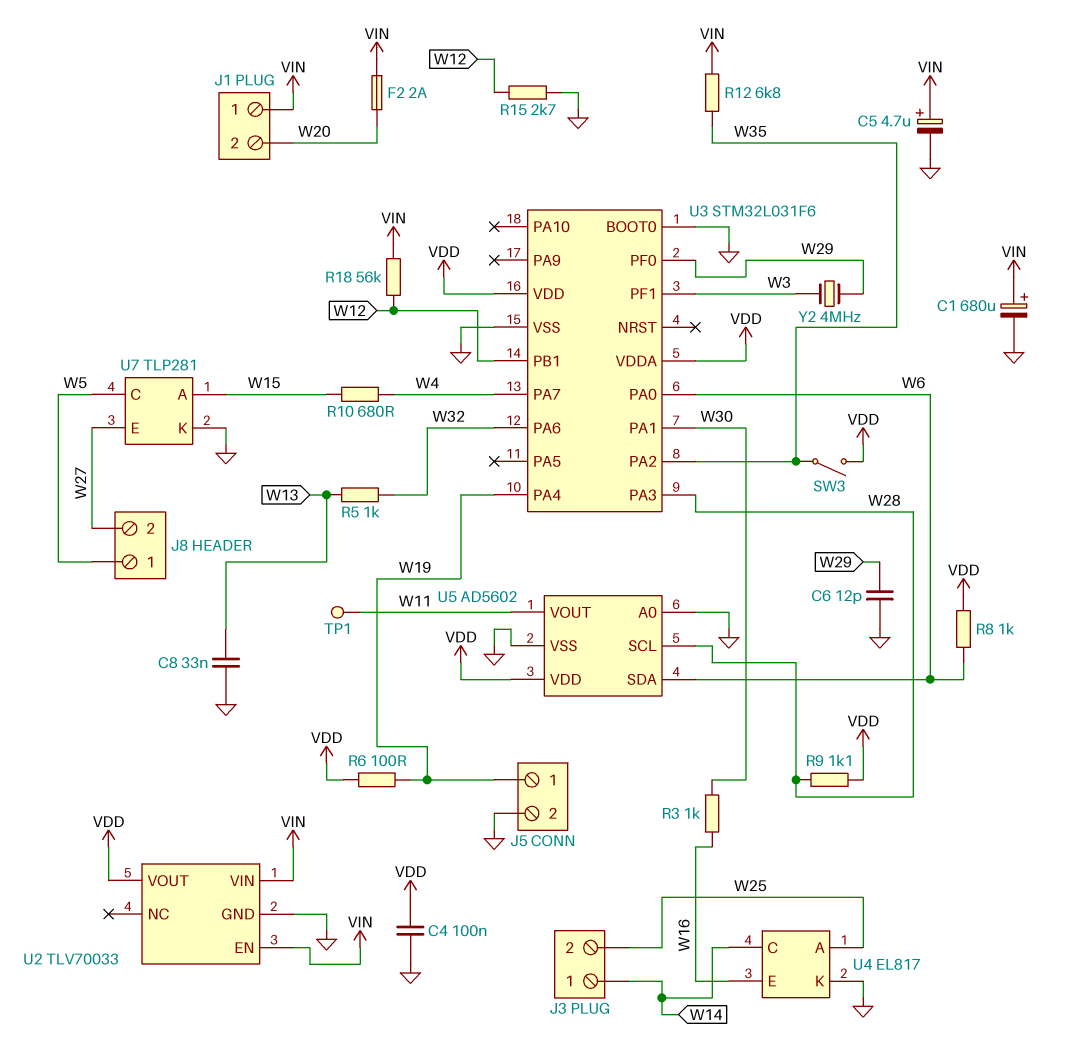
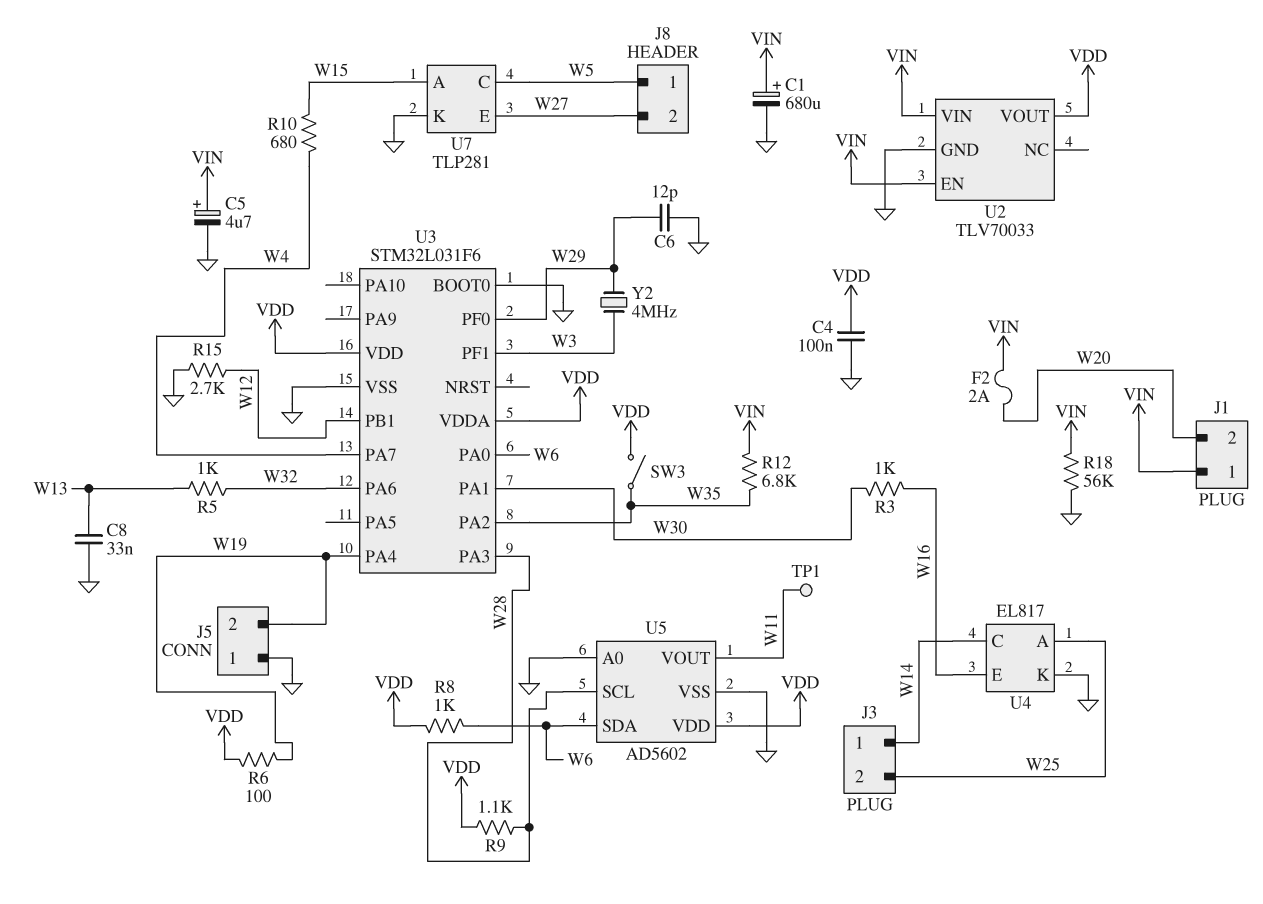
J5 pin 1: W19 -> GND
J5 pin 2: GND -> W19
R18: 56k (VIN, W12) -> 56k (GND, VIN)

